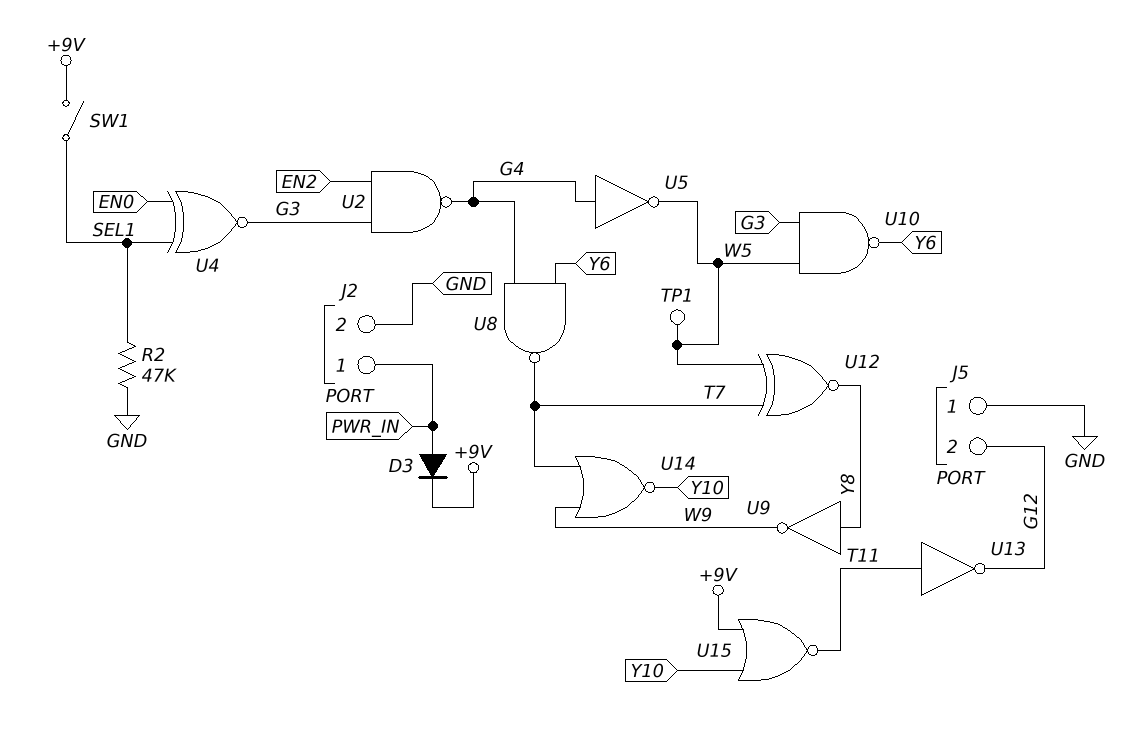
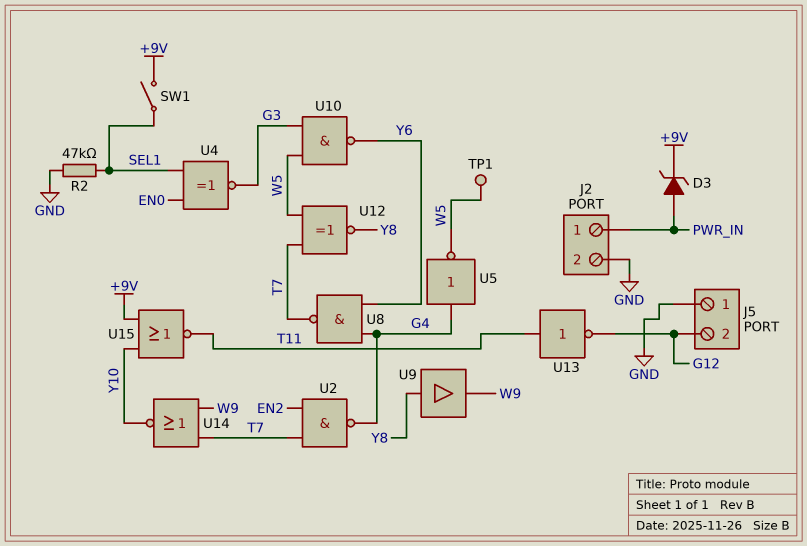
D3: diode (A PWR_IN, K +9V) -> zener (A PWR_IN, K +9V)
U2: NAND (in EN2, in G3, out G4) -> NAND (in EN2, in T7, out G4)
U9: NOT (in Y8, out W9) -> buffer (in Y8, out W9)

